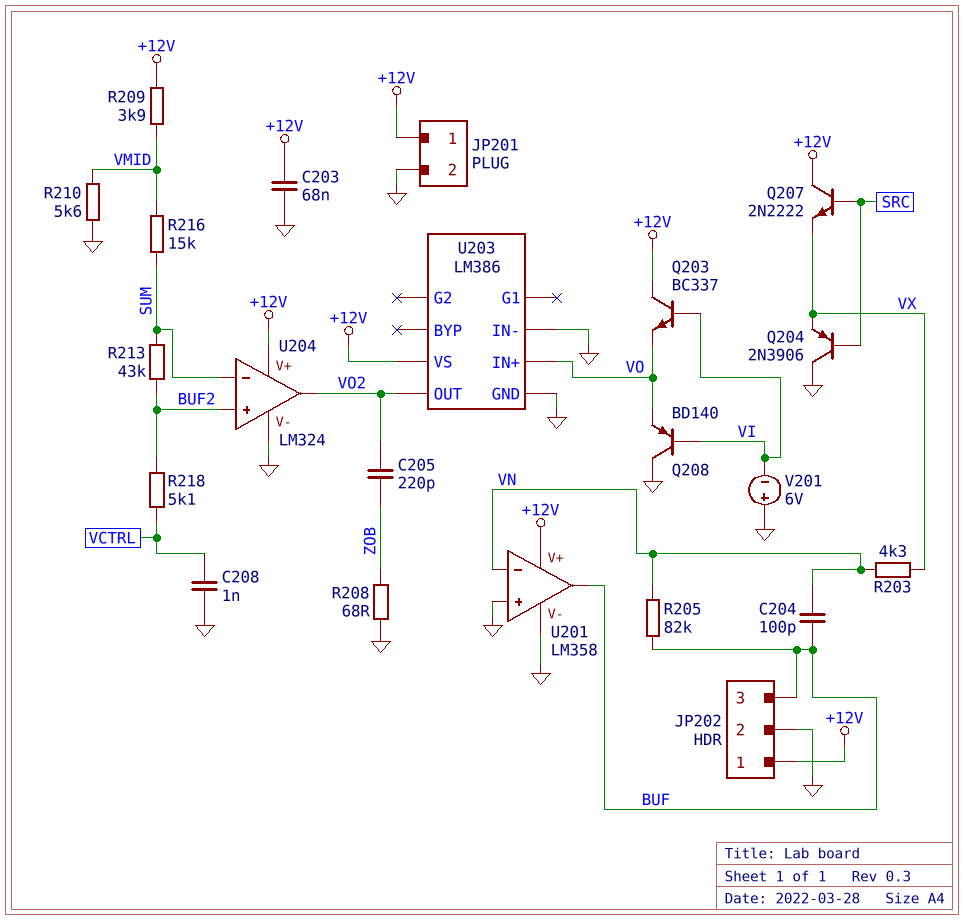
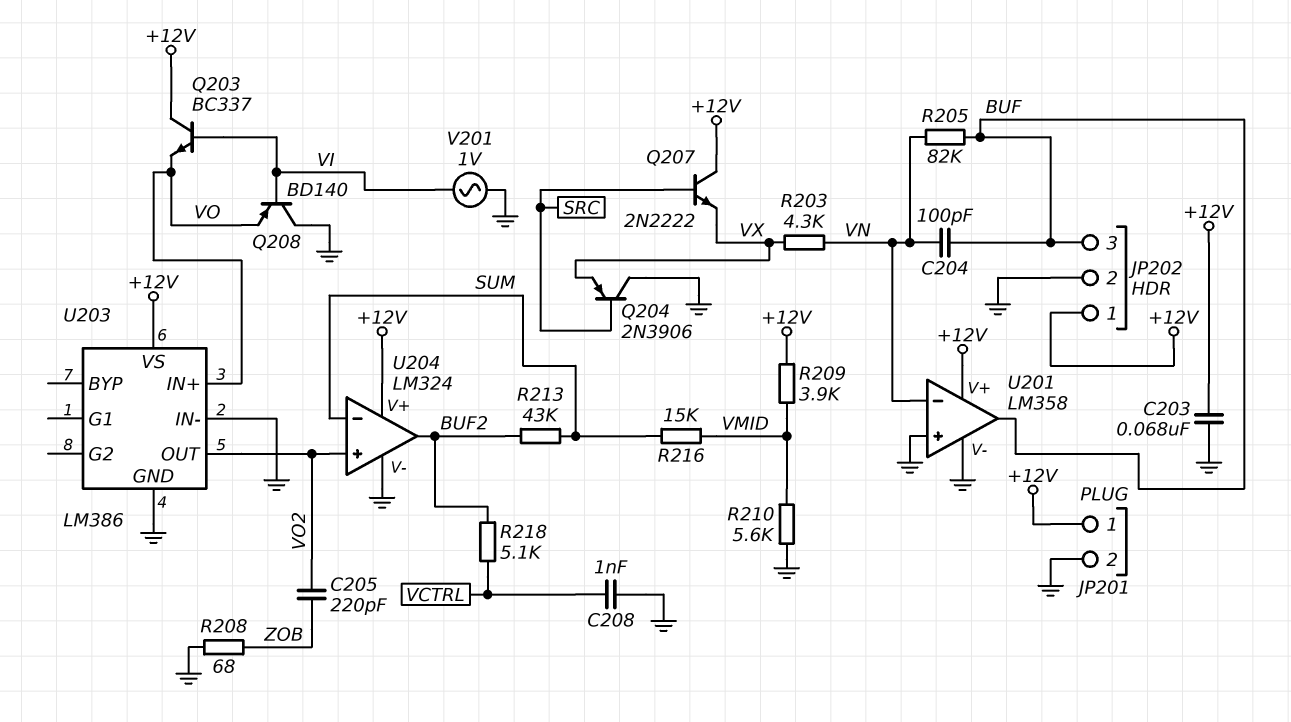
U204 pin in+: BUF2 -> VO2
U204 pin out: VO2 -> BUF2
V201: 6V (plus GND, minus VI) -> AC 1V (GND, VI)

